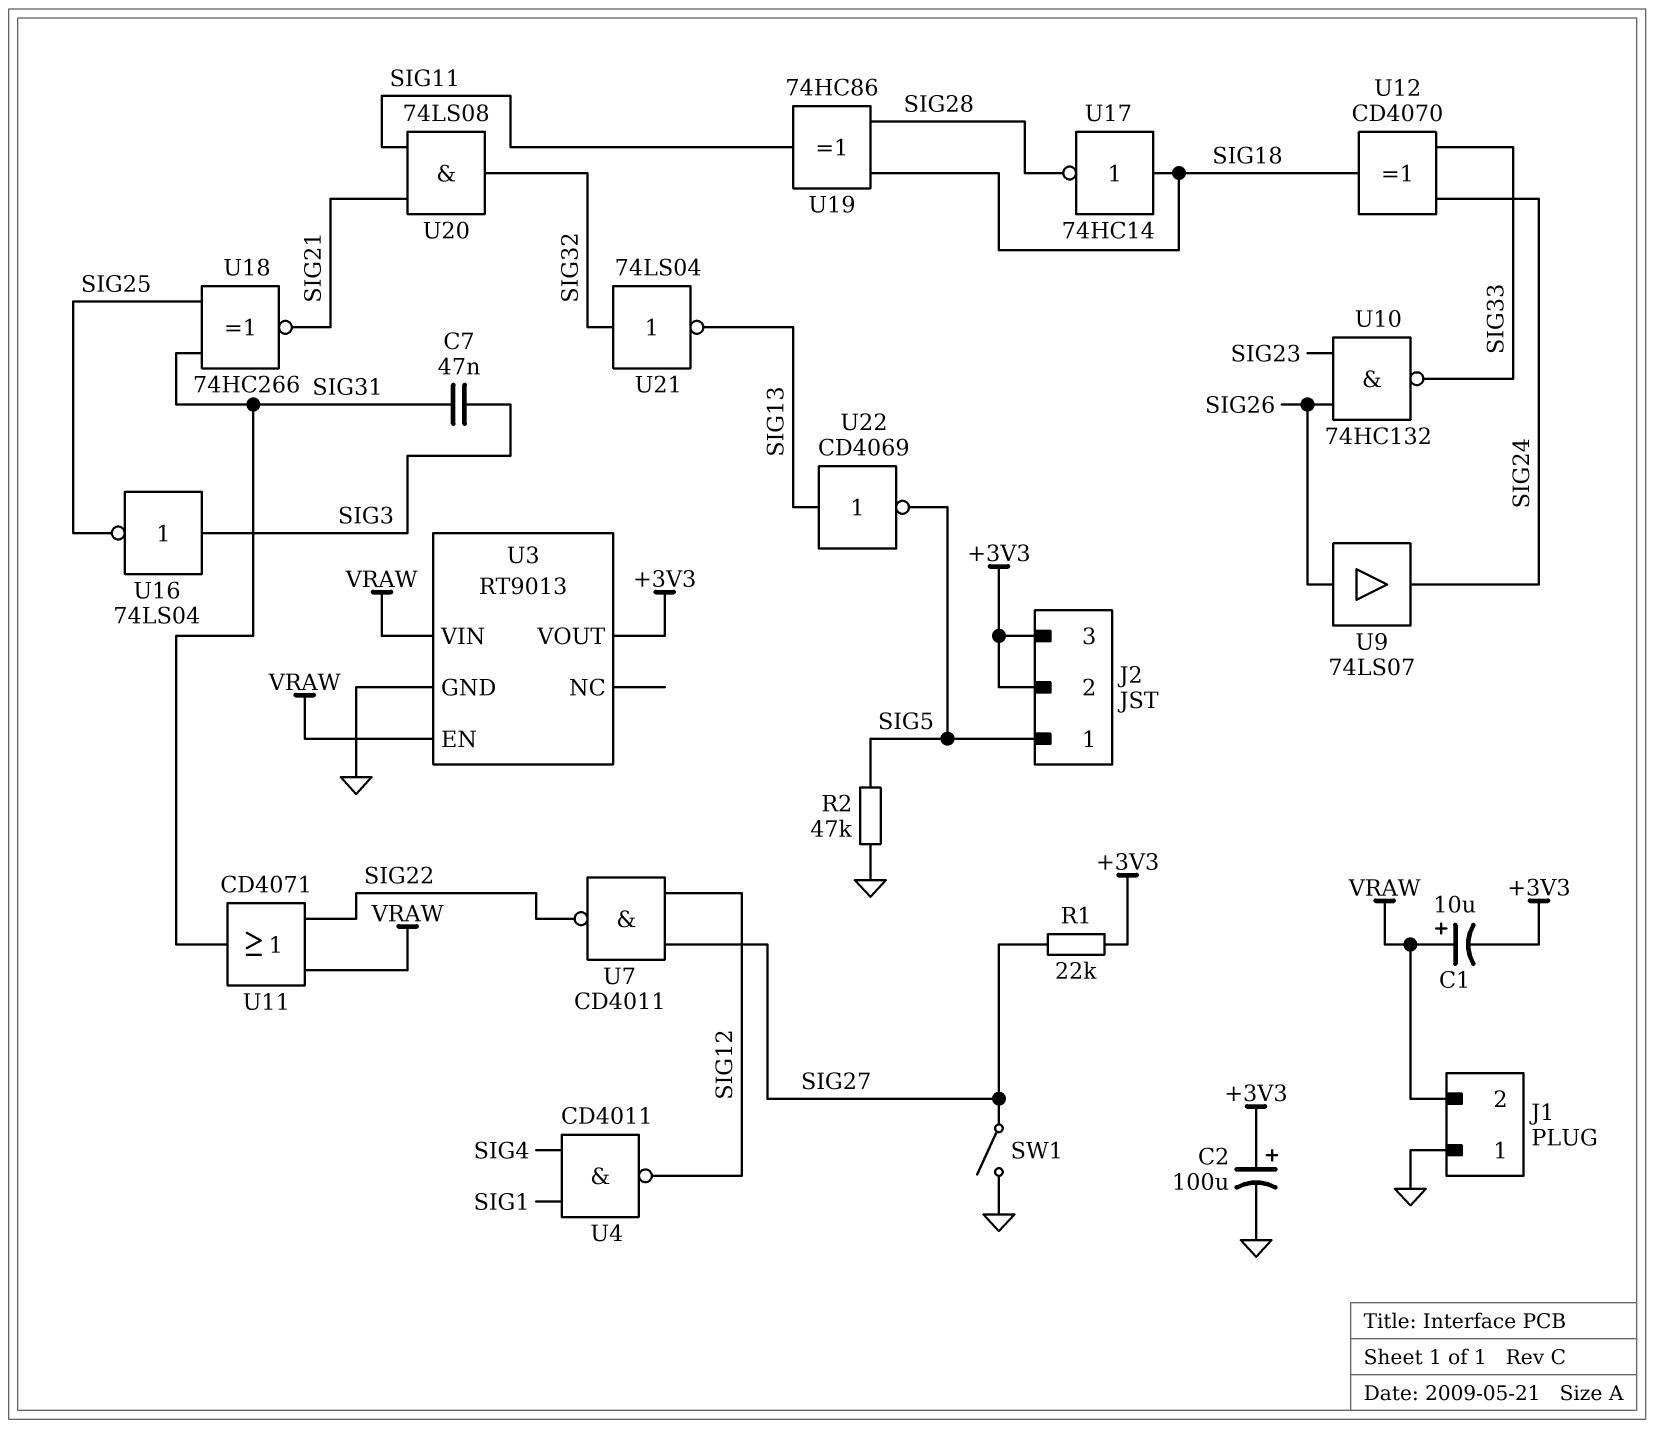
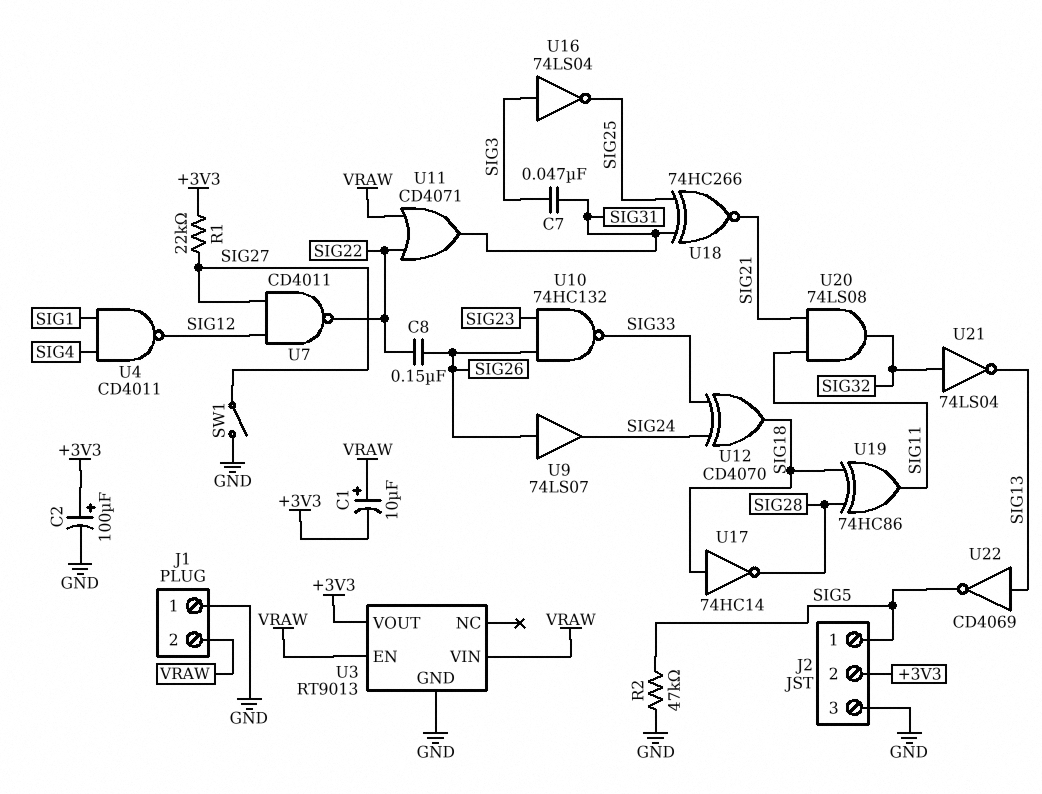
C8: none -> 150nF (SIG22, SIG26)
J2 pin 3: +3V3 -> GND

